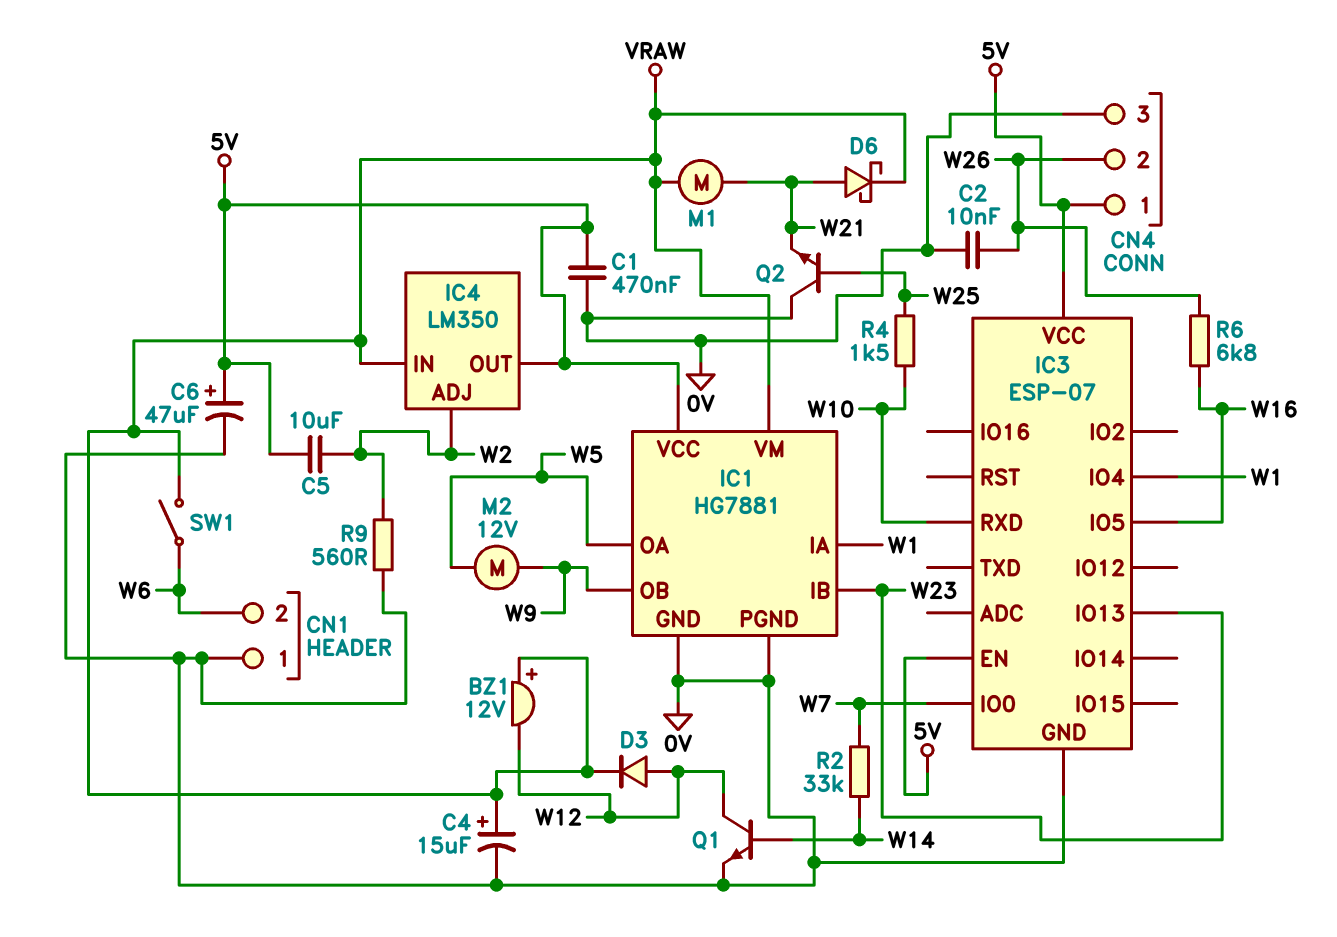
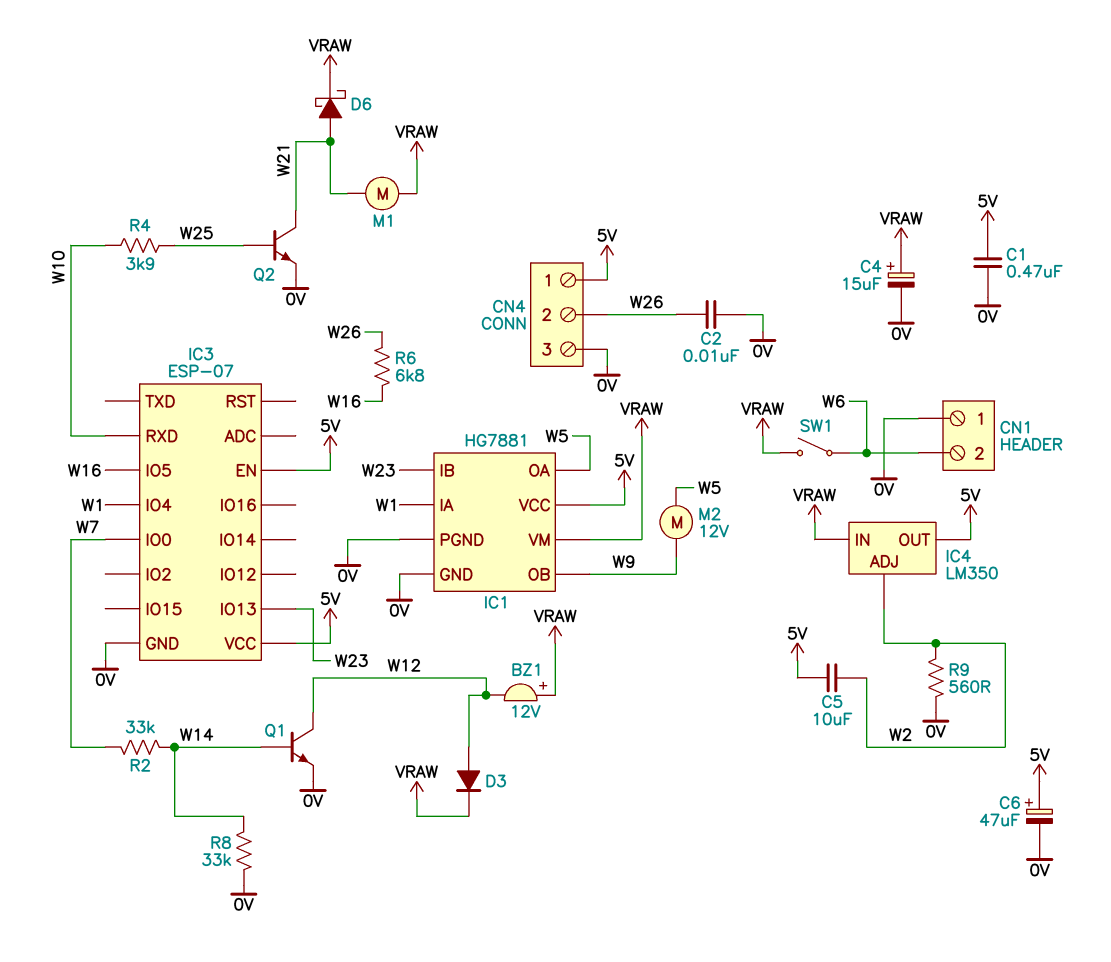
Q2: NPN (B W25, C 0V, E W21) -> NPN (B W25, C W21, E 0V)
R4: 1.5k (W10, W25) -> 3.9k (W10, W25)
R8: none -> 33k (0V, W14)

